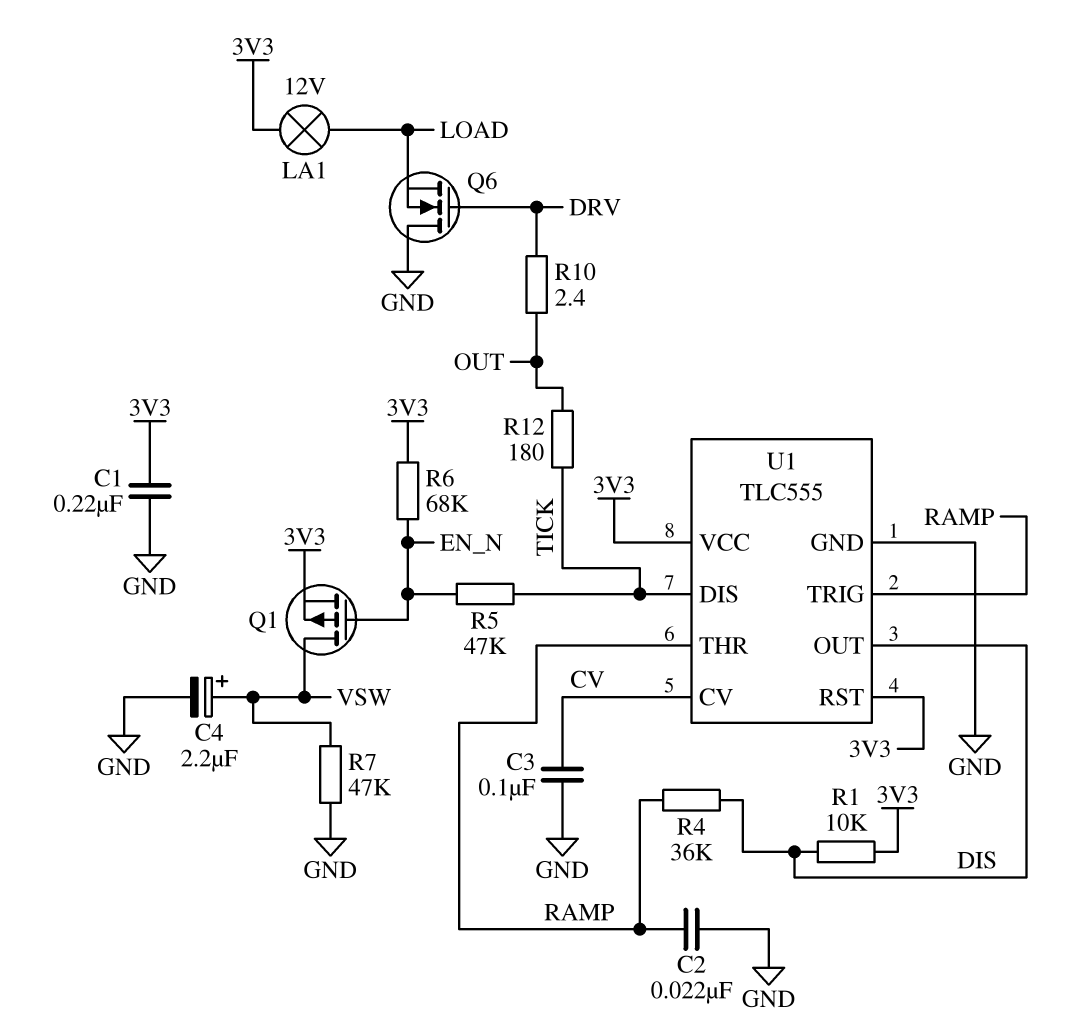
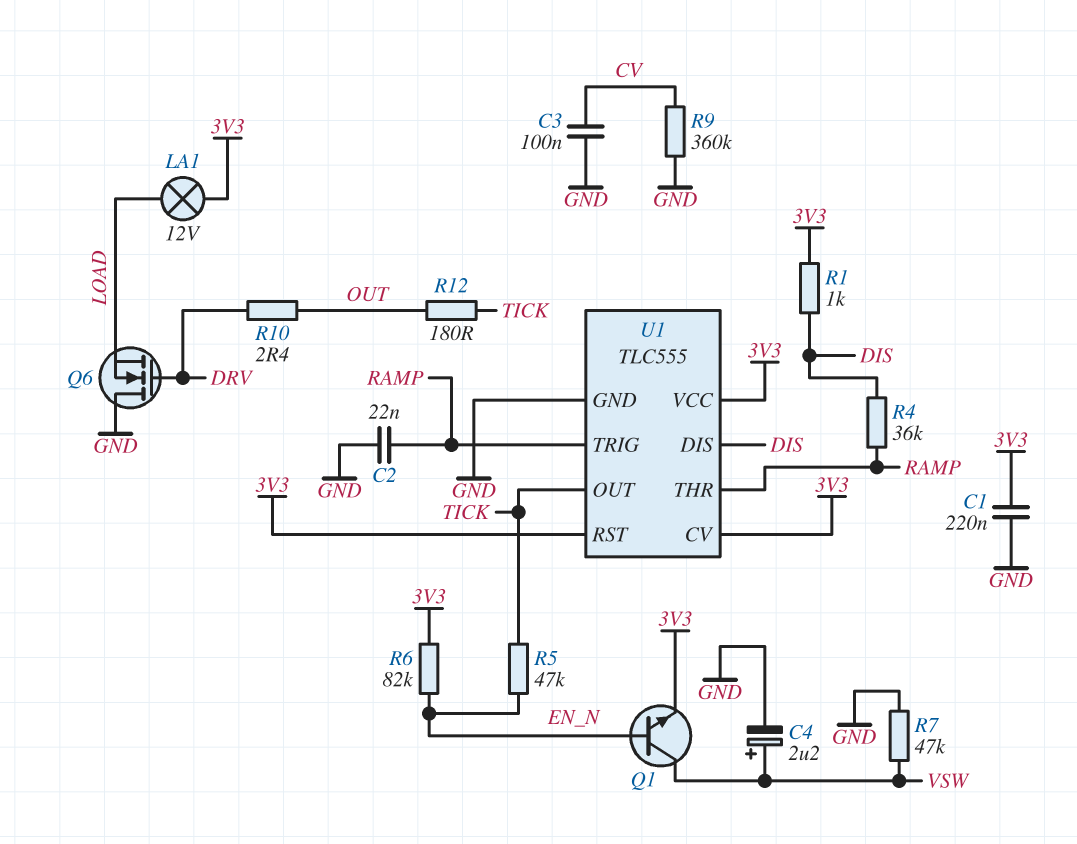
Q1: PMOS (G EN_N, D VSW, S 3V3) -> NPN (B EN_N, C VSW, E 3V3)
R1: 10k (3V3, DIS) -> 1k (3V3, DIS)
R6: 68k (3V3, EN_N) -> 82k (3V3, EN_N)
R9: none -> 360k (CV, GND)
U1 pin CV: CV -> 3V3
U1 pin DIS: TICK -> DIS
U1 pin OUT: DIS -> TICK

